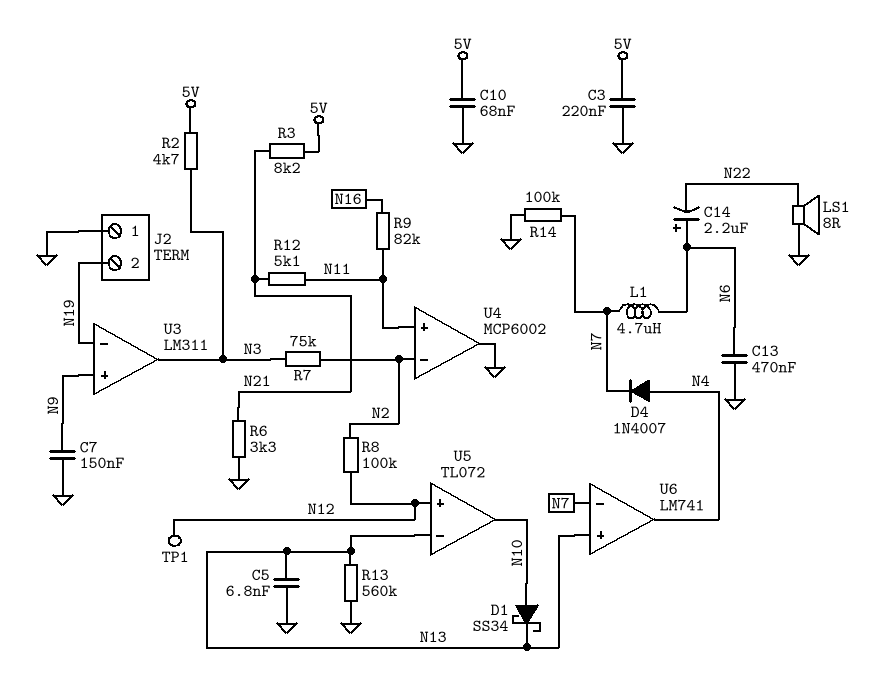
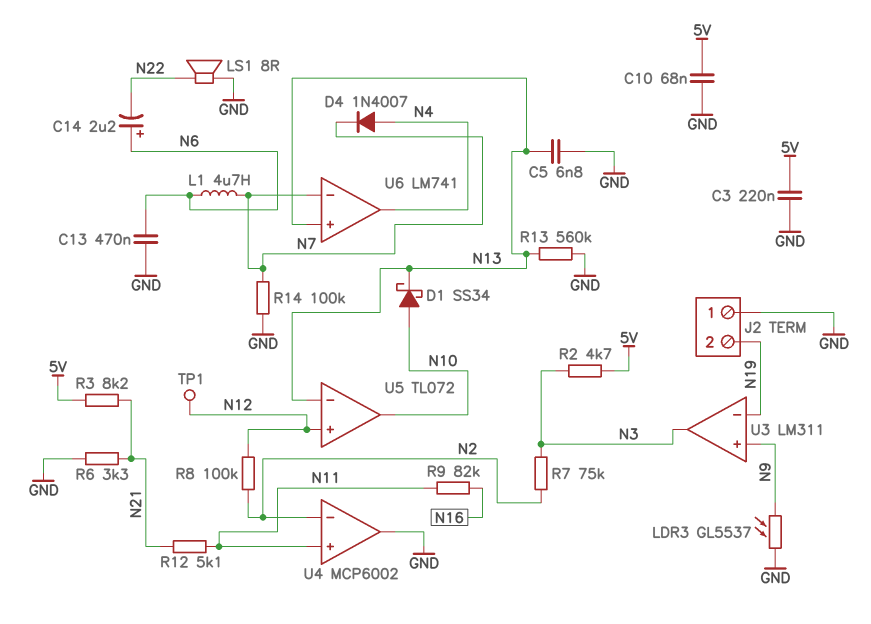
C7: 150nF (GND, N9) -> none
LDR3: none -> GL5537 (GND, N9)

